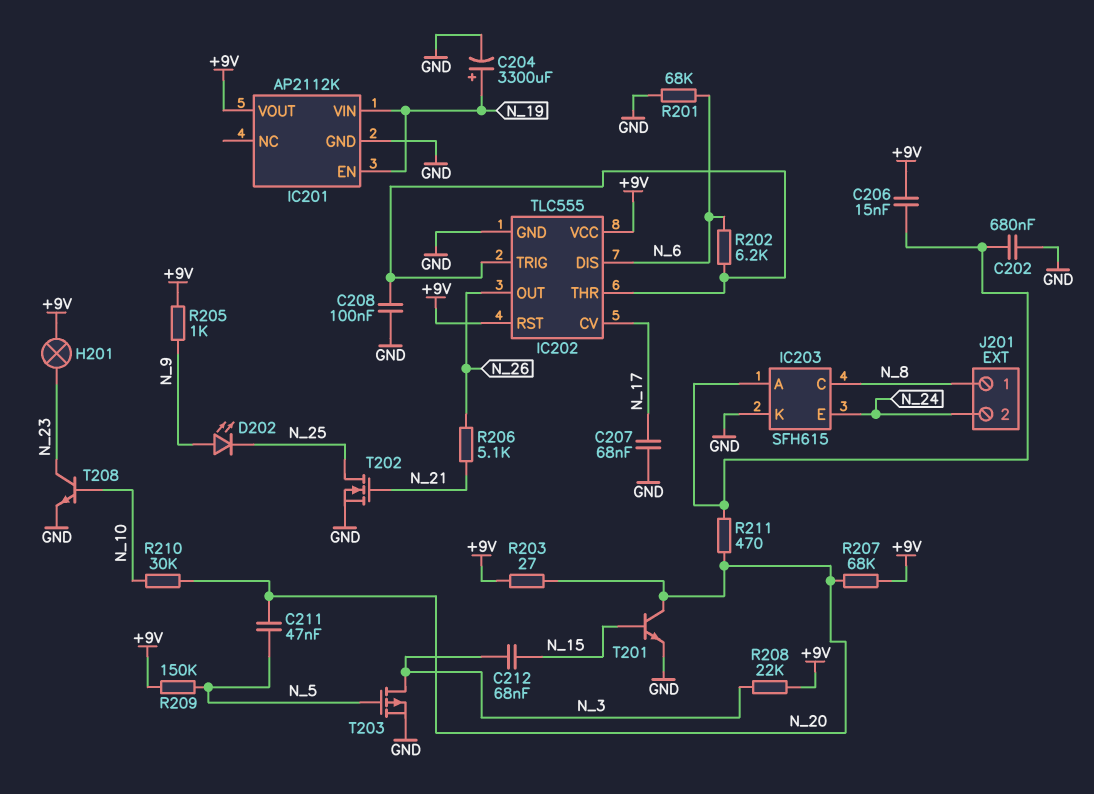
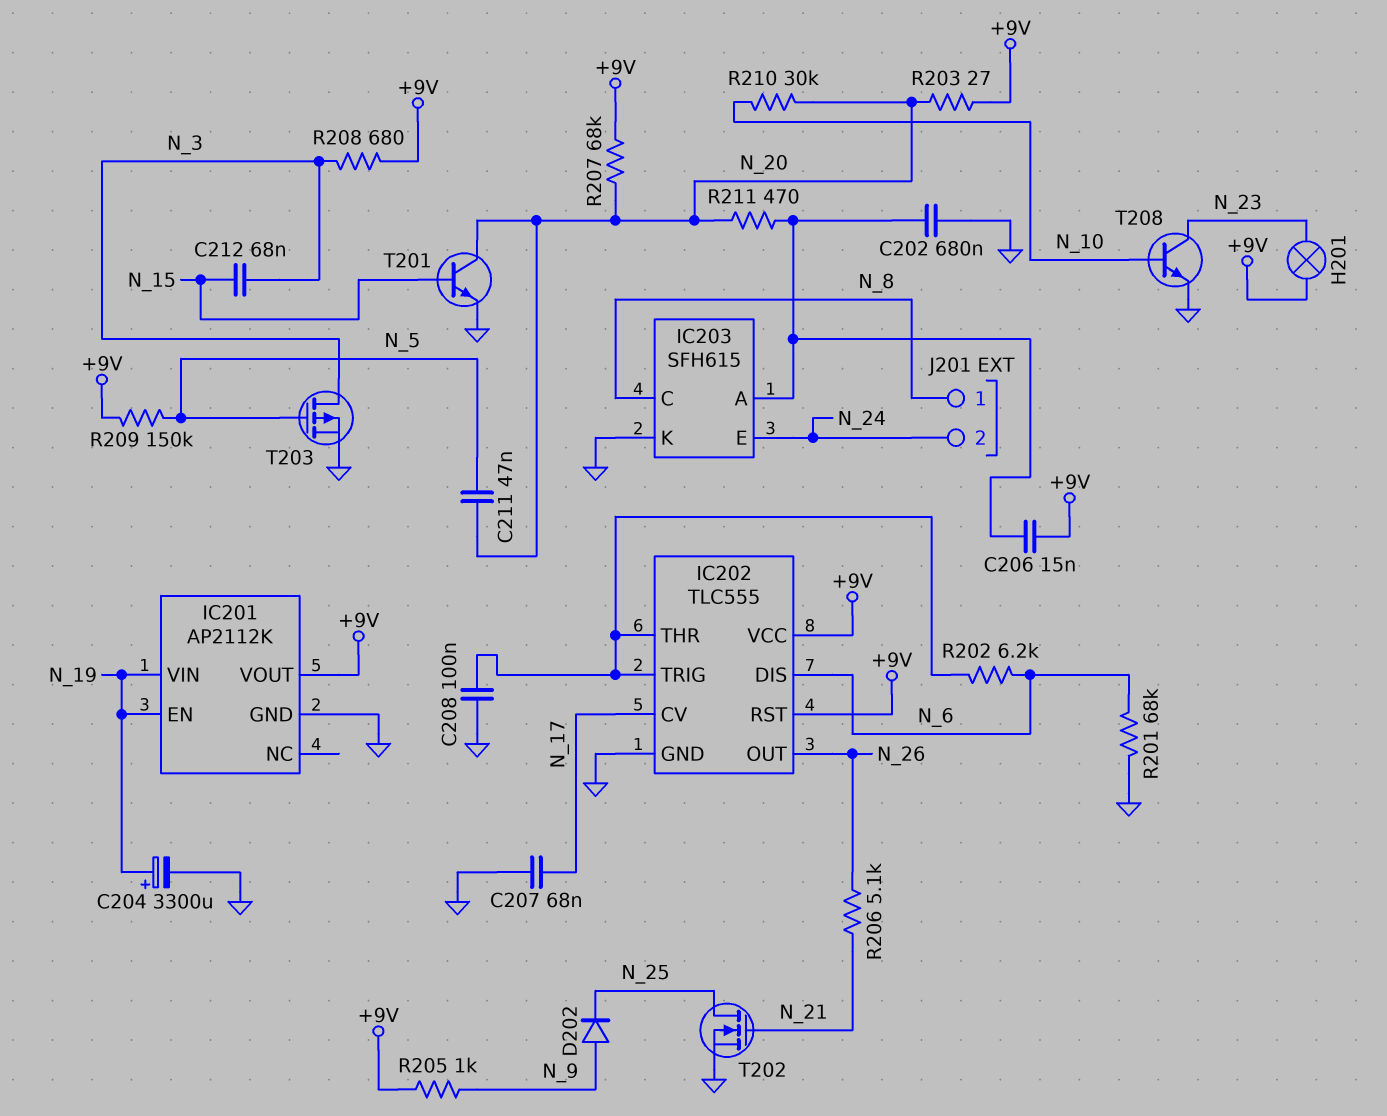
D202: LED (A N_9, K N_25) -> diode (A N_9, K N_25)
R208: 22k (+9V, N_3) -> 680 (+9V, N_3)

